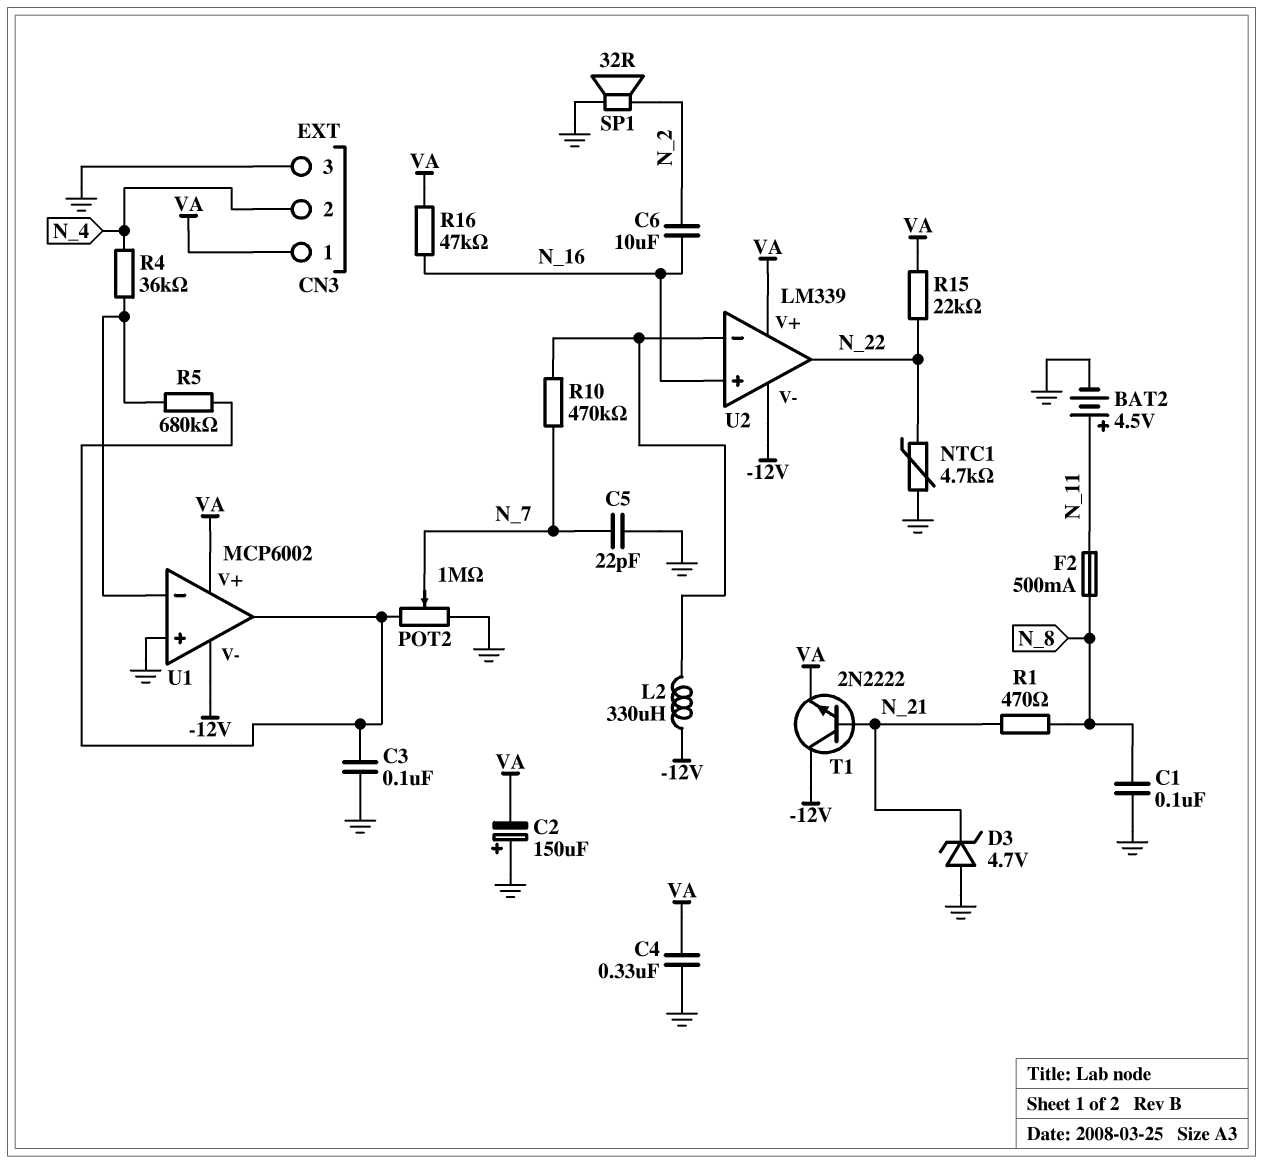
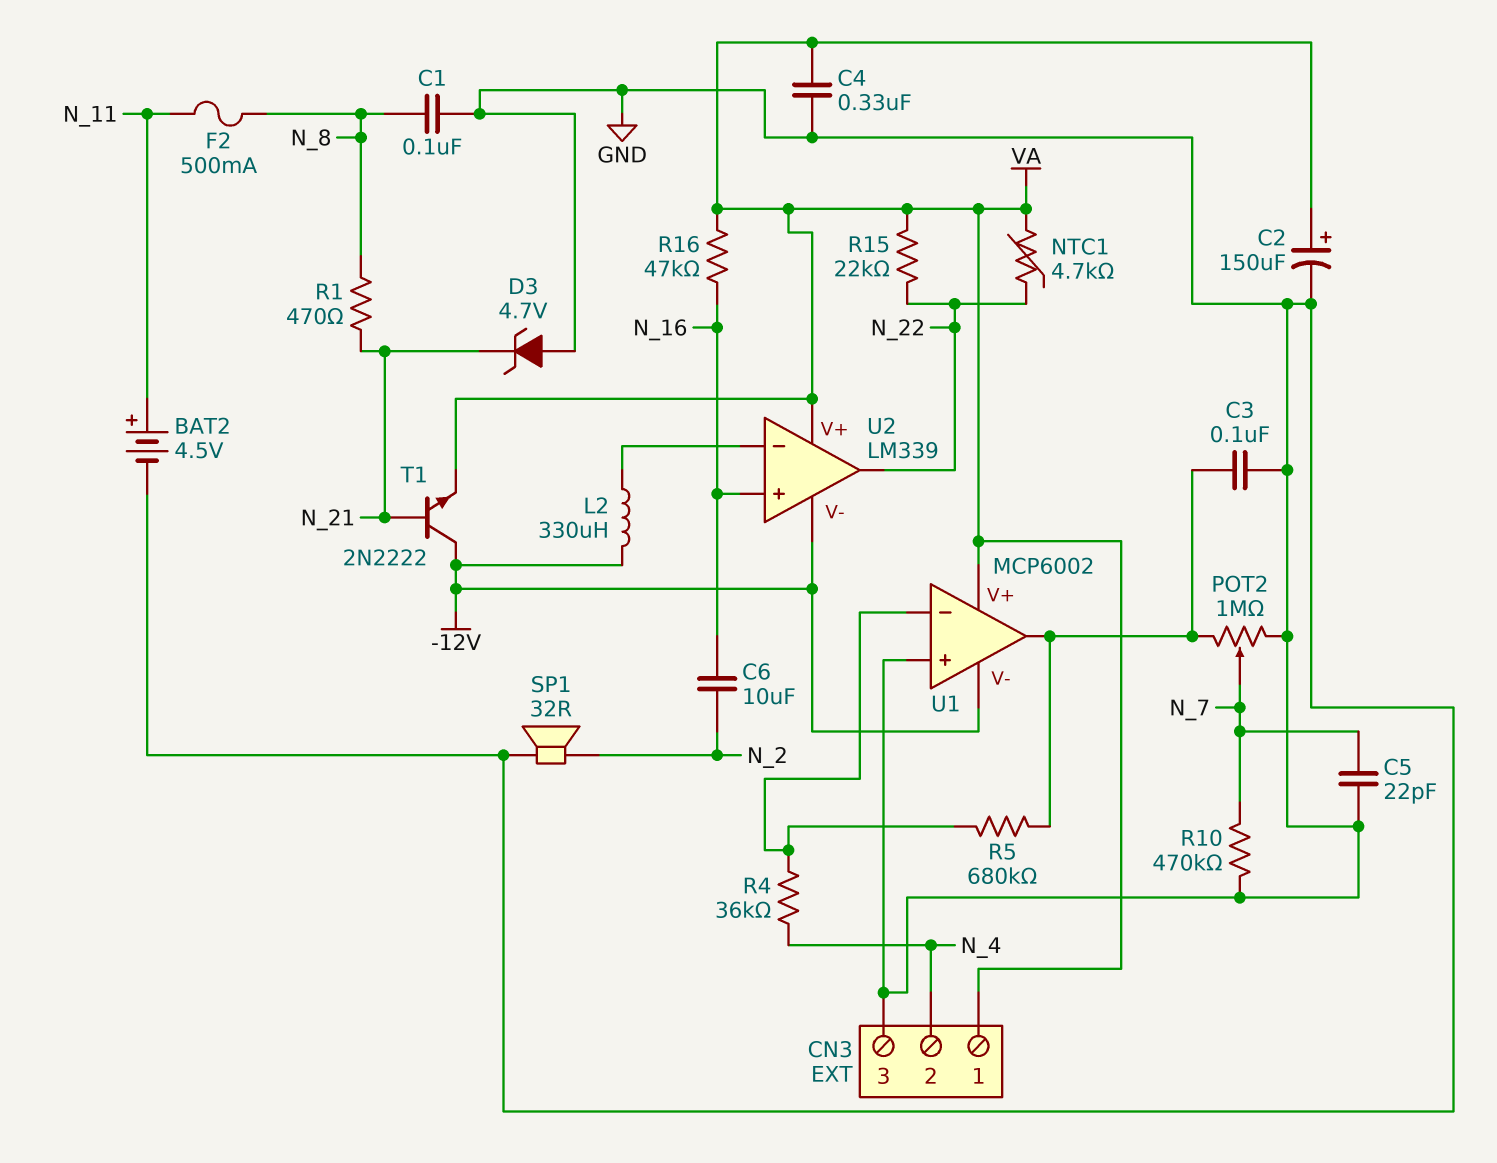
C2: 150uF (plus GND, minus VA) -> 150uF (plus VA, minus GND)
NTC1: 4.7k (GND, N_22) -> 4.7k (N_22, VA)
R10: 470k (N_7, U2/in-) -> 470k (GND, N_7)

